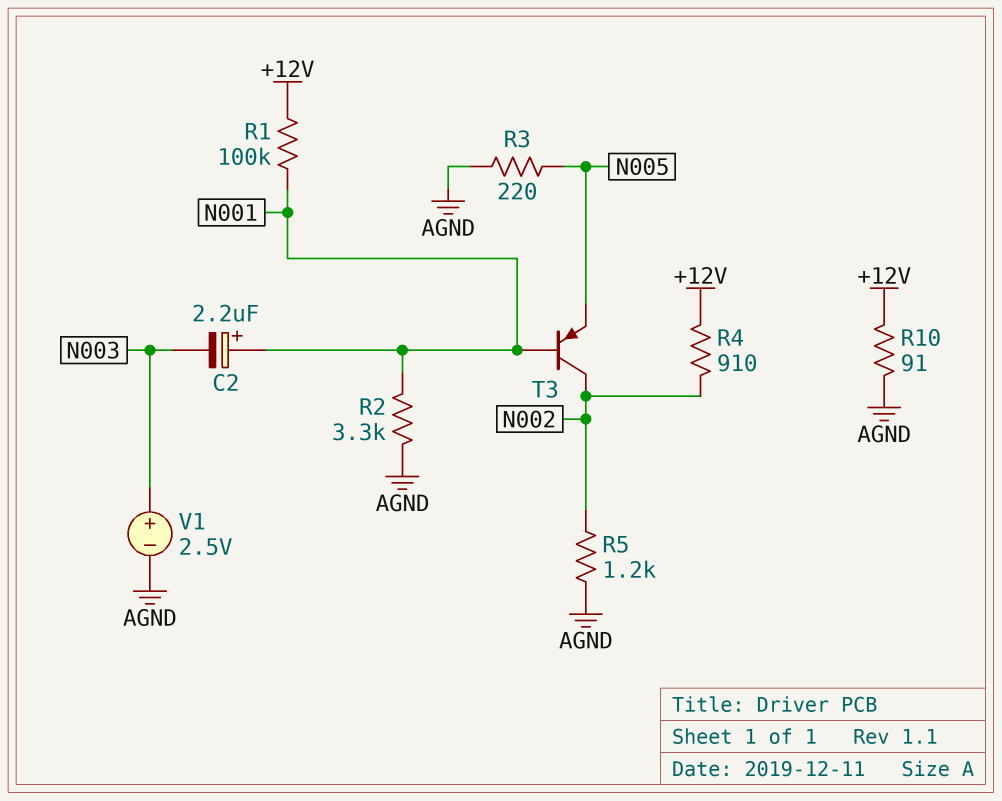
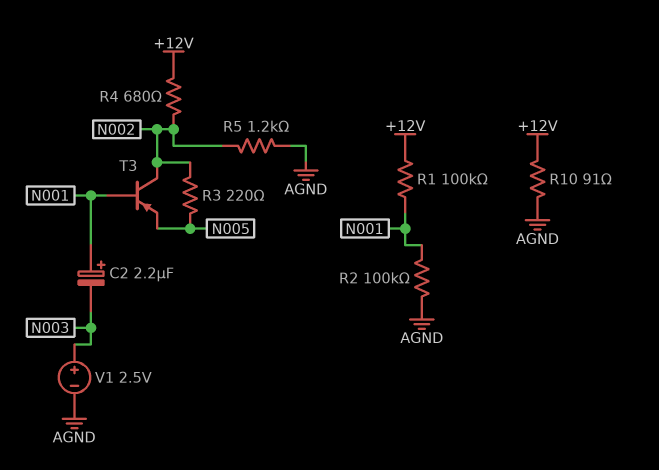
R2: 3.3k (AGND, N001) -> 100k (AGND, N001)
R3: 220 (AGND, N005) -> 220 (N002, N005)
R4: 910 (+12V, N002) -> 680 (+12V, N002)

